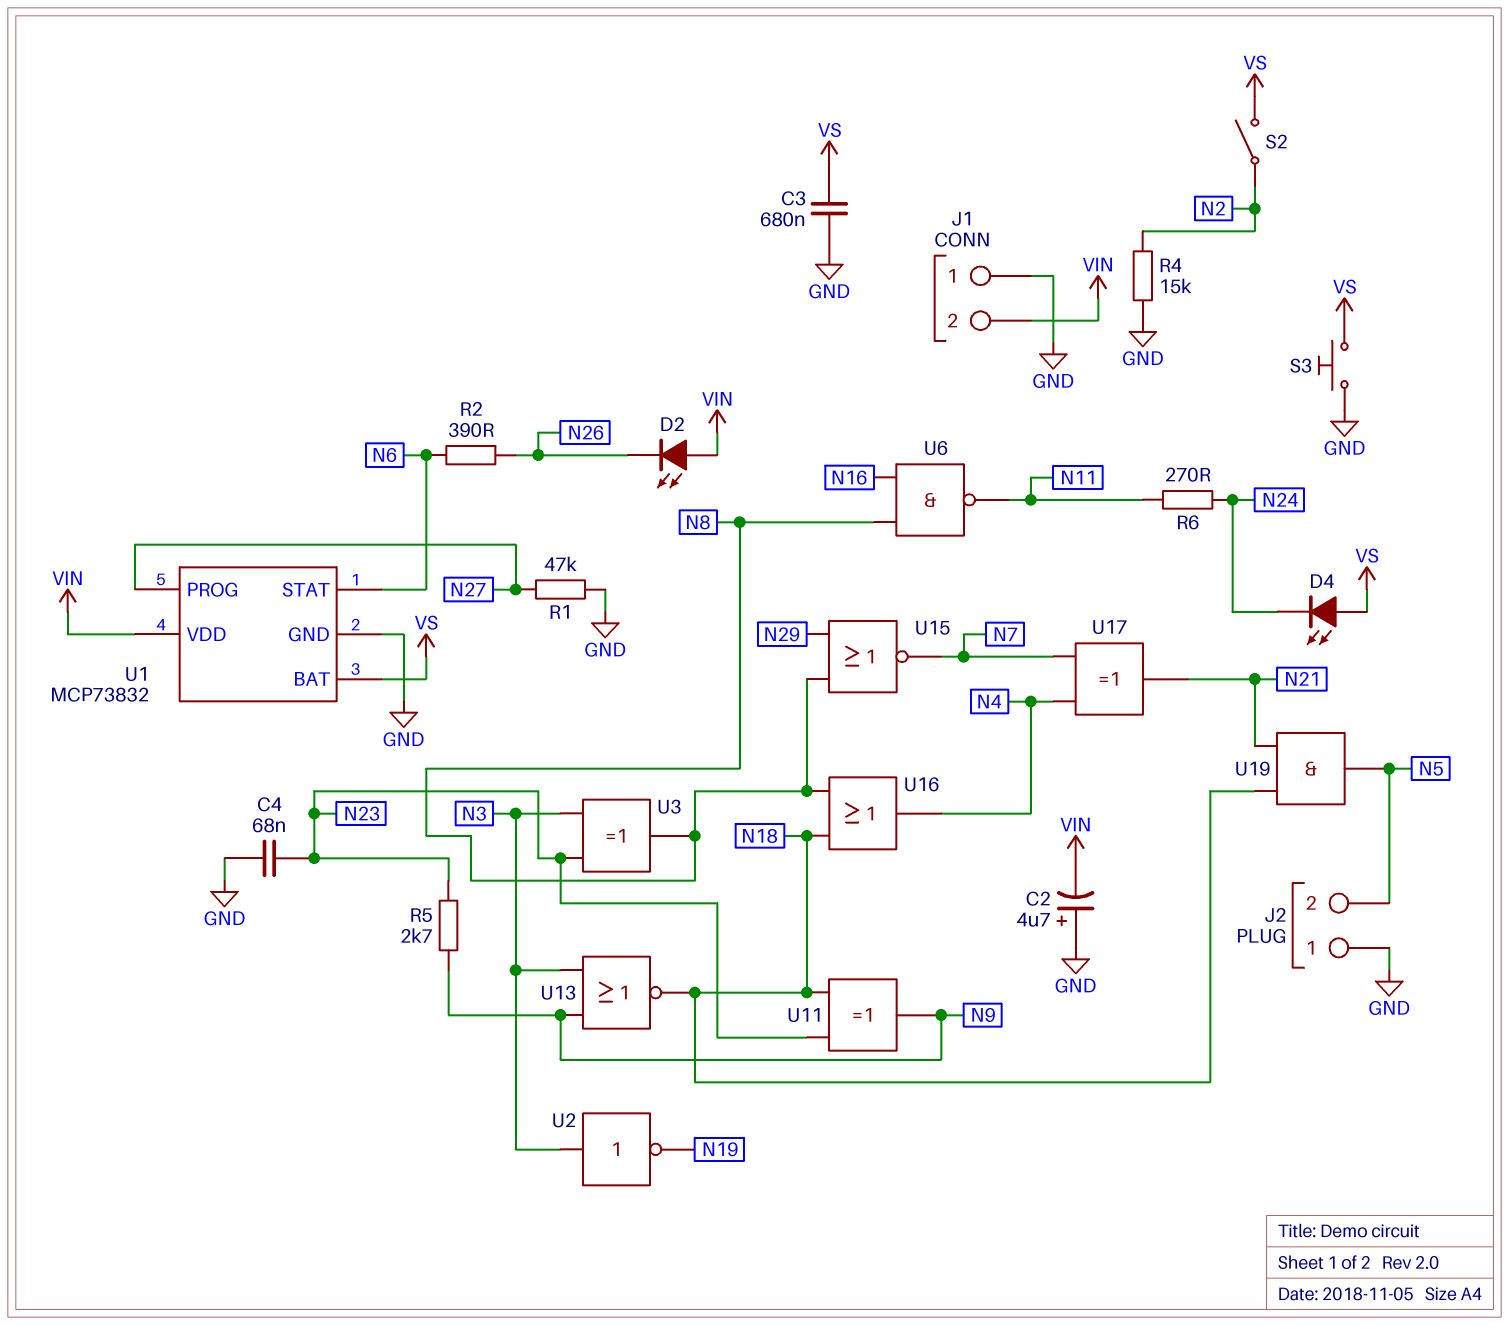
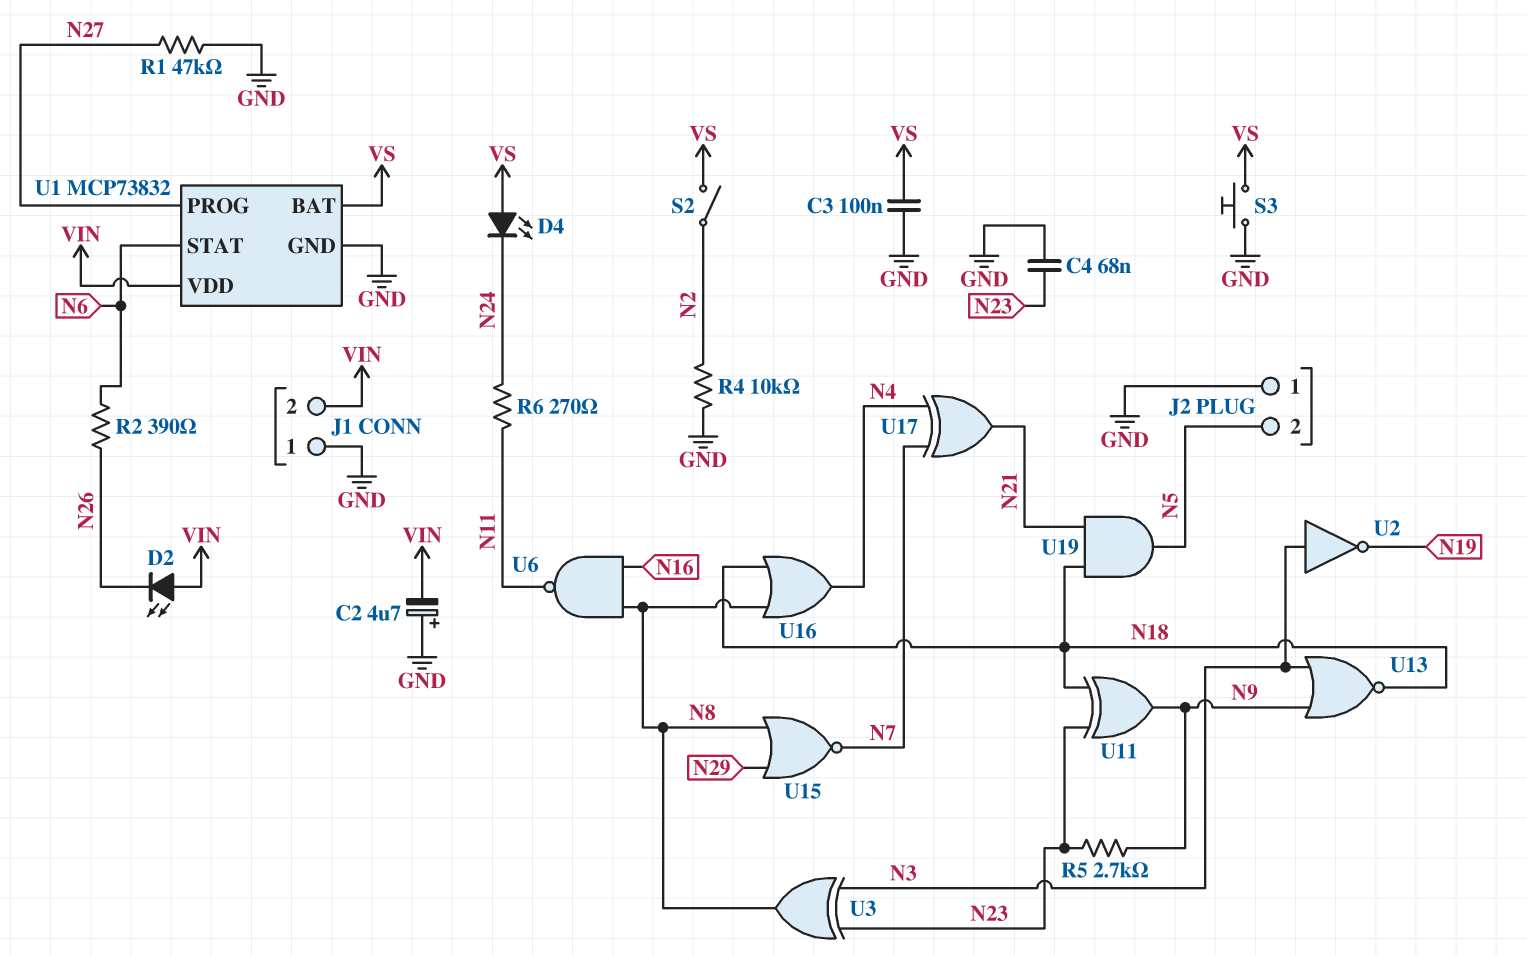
C3: 680nF (GND, VS) -> 100nF (GND, VS)
R4: 15k (GND, N2) -> 10k (GND, N2)

